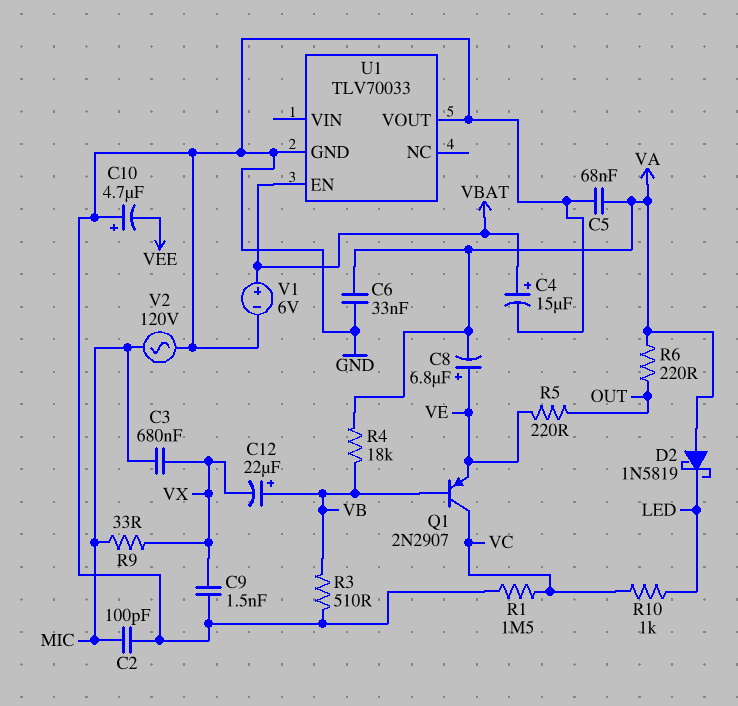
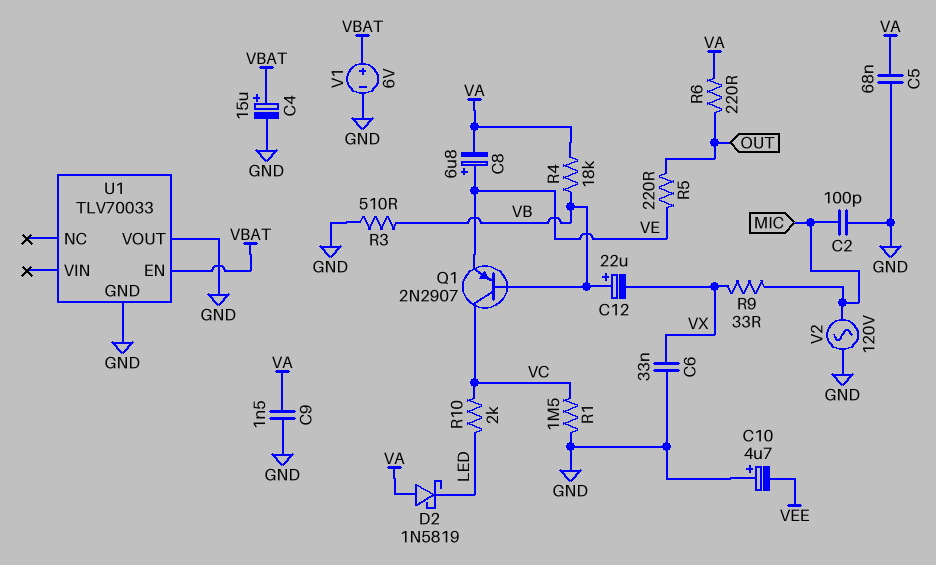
C3: 680nF (MIC, VX) -> none
C6: 33nF (GND, VA) -> 33nF (GND, VX)
C9: 1.5nF (GND, VX) -> 1.5nF (GND, VA)
R10: 1k (LED, VC) -> 2k (LED, VC)

